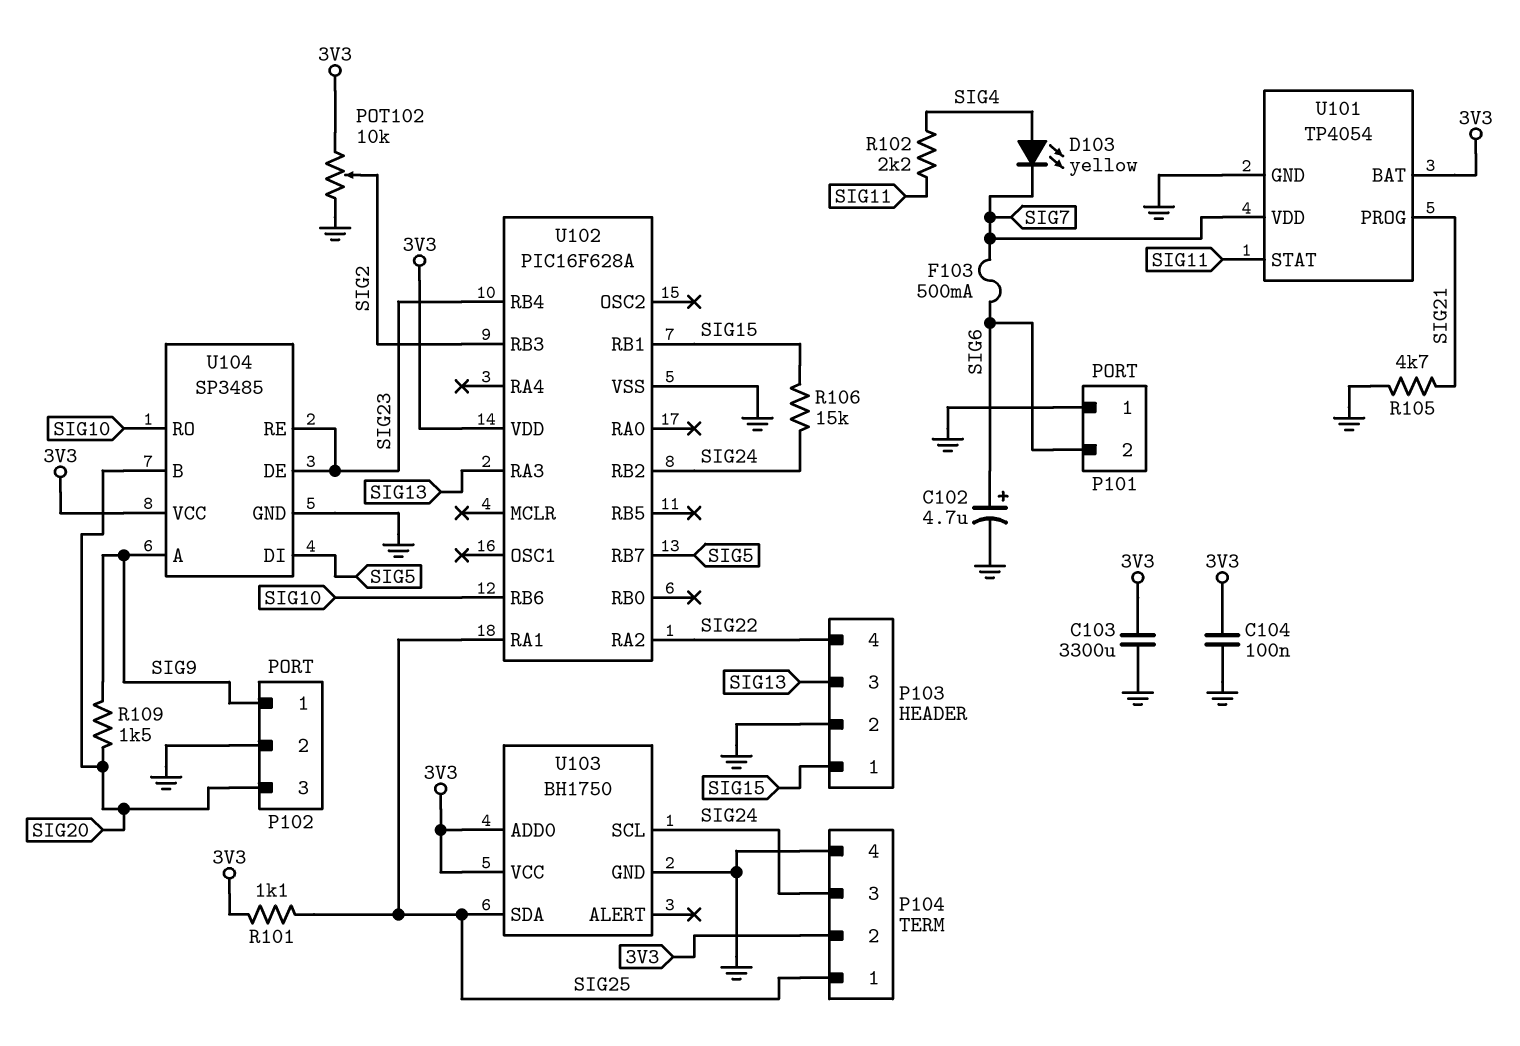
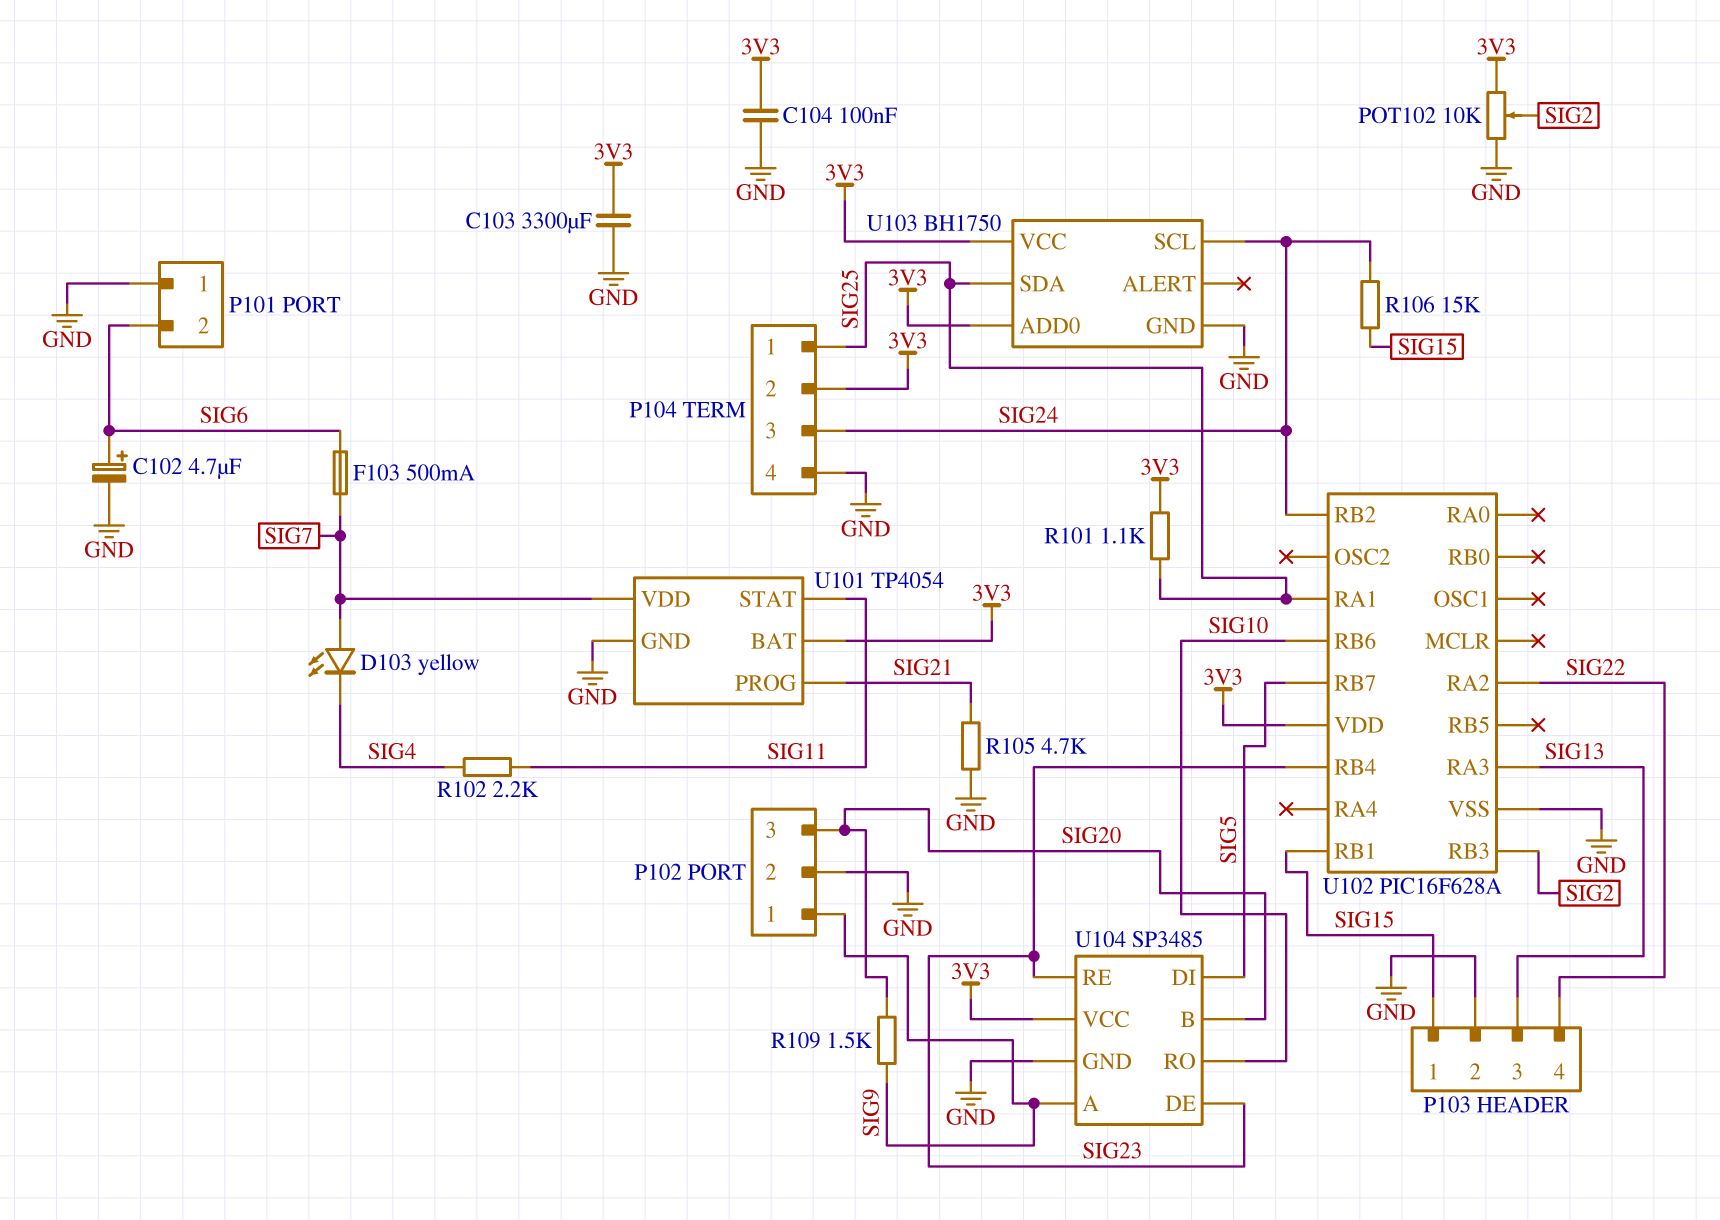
D103: LED yellow (A SIG4, K SIG7) -> LED yellow (A SIG7, K SIG4)

